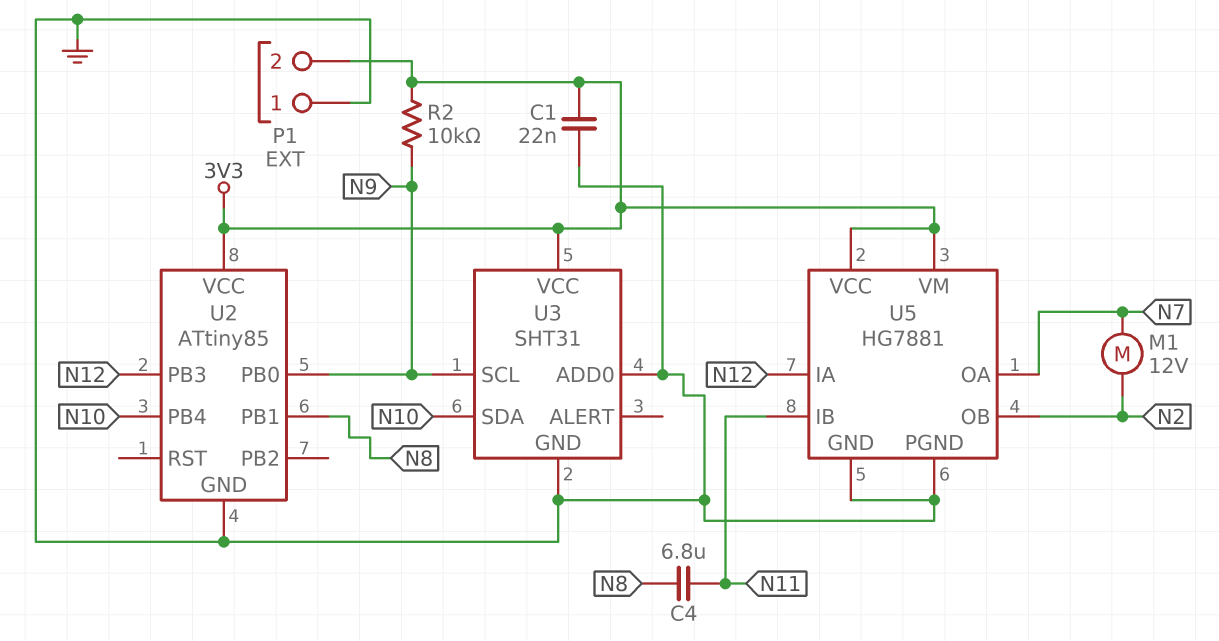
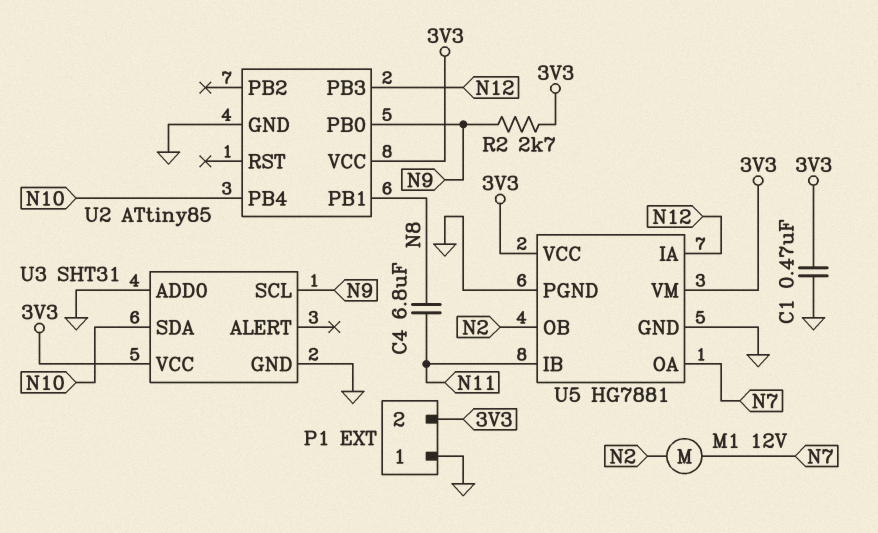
C1: 22nF (3V3, GND) -> 470nF (3V3, GND)
R2: 10k (3V3, N9) -> 2.7k (3V3, N9)

